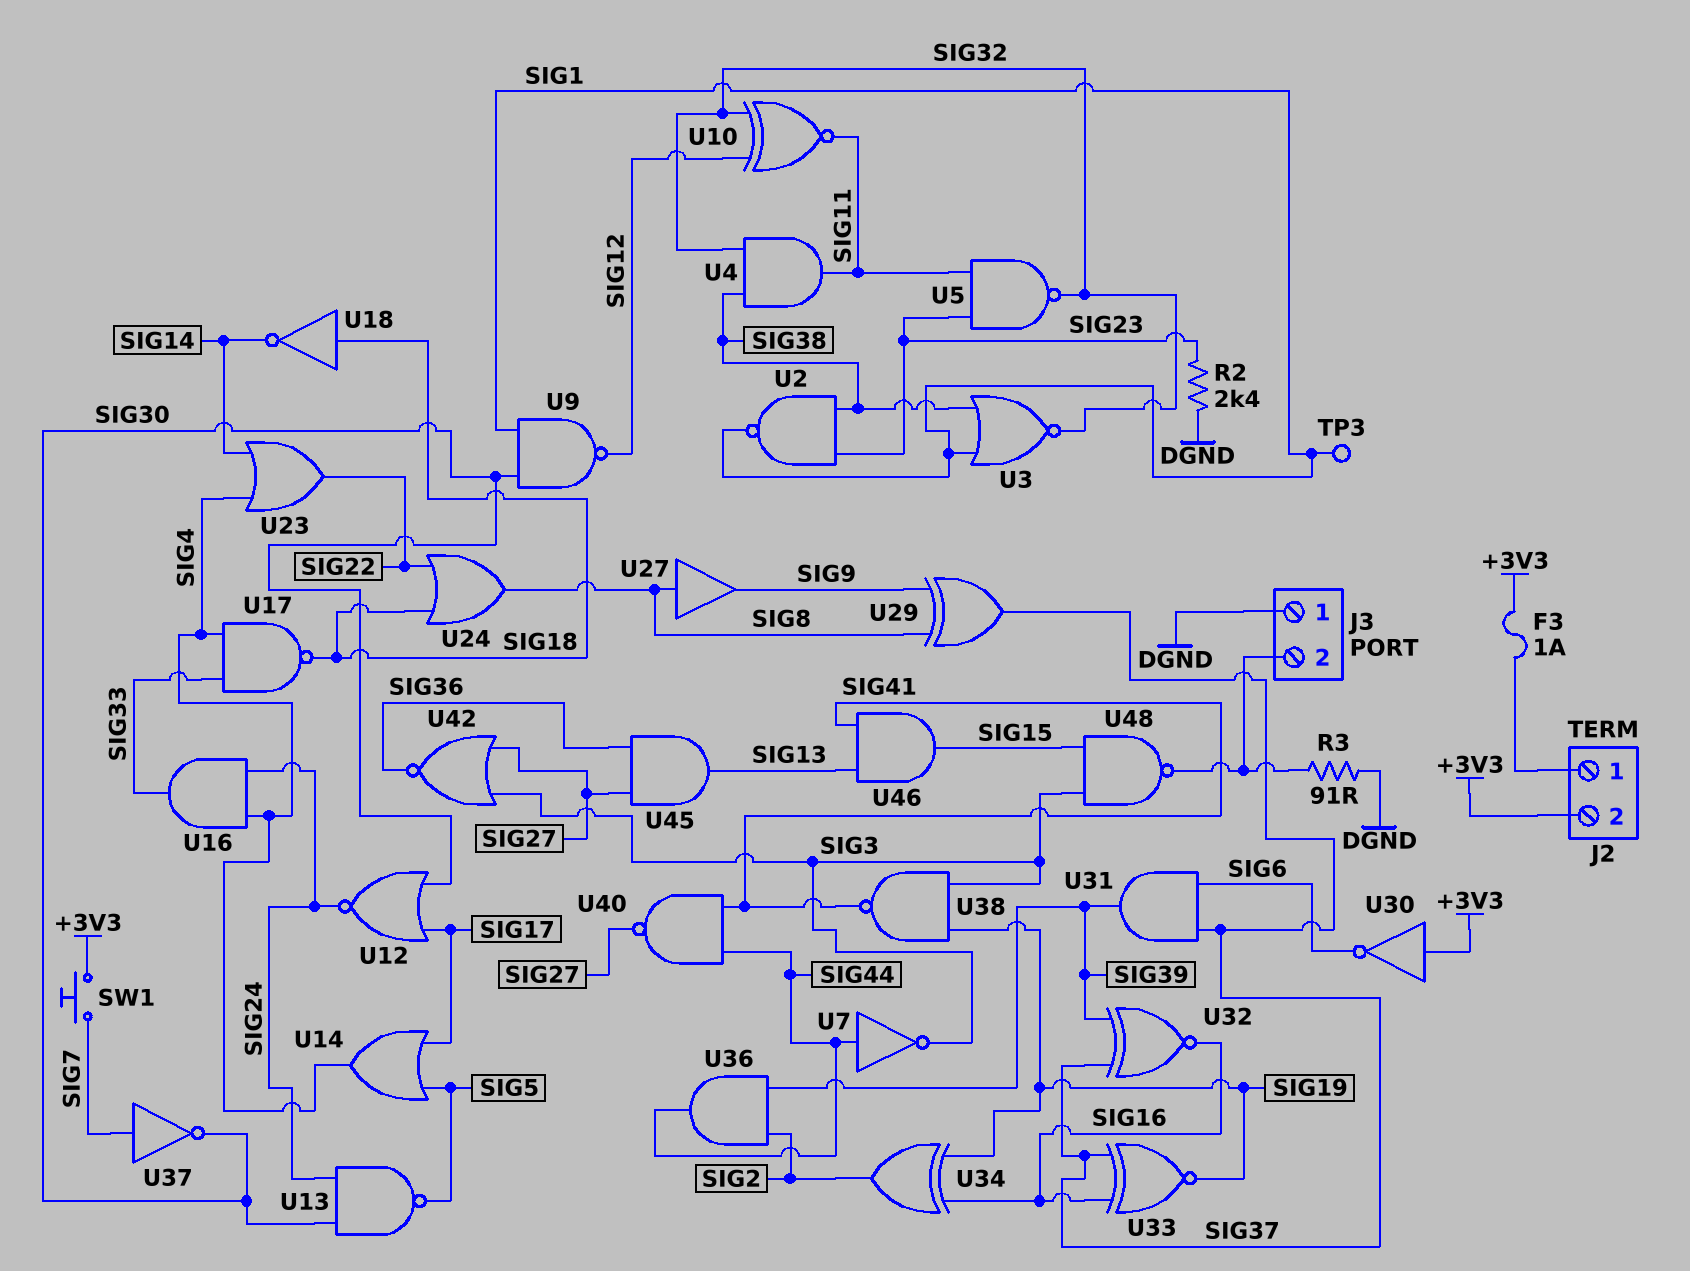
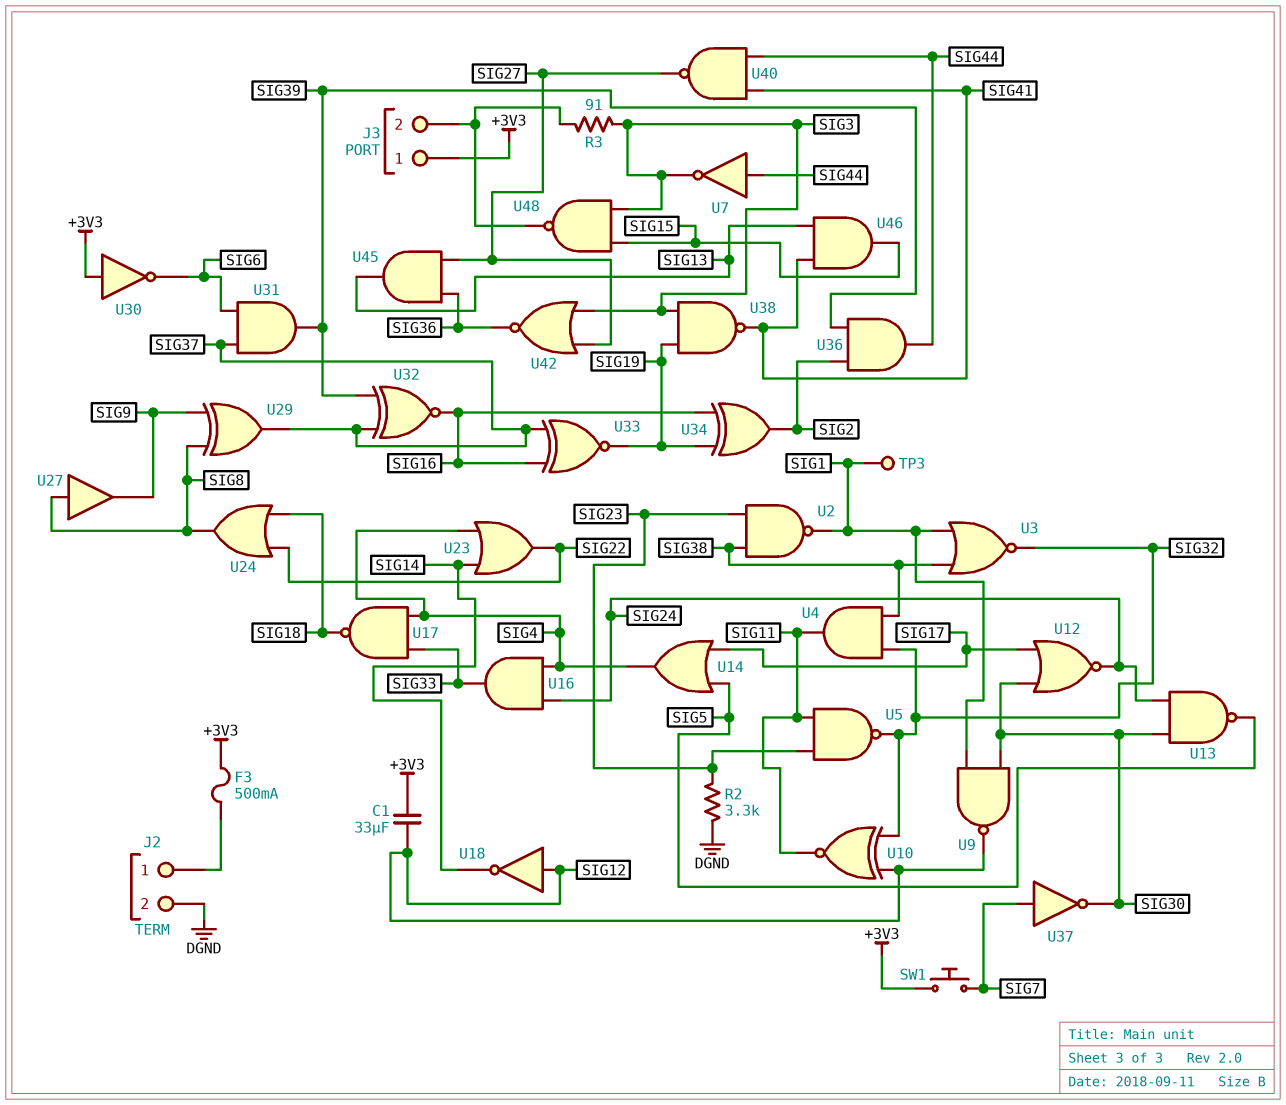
C1: none -> 33uF (+3V3, SIG12)
F3: 1A (+3V3, J2/1) -> 500mA (+3V3, J2/1)
J2 pin 2: +3V3 -> DGND
J3 pin 1: DGND -> +3V3
R2: 2.4k (DGND, SIG23) -> 3.3k (DGND, SIG23)
R3: 91 (DGND, J3/2) -> 91 (J3/2, SIG3)
U18: NOT (in SIG18, out SIG14) -> NOT (in SIG12, out SIG14)

